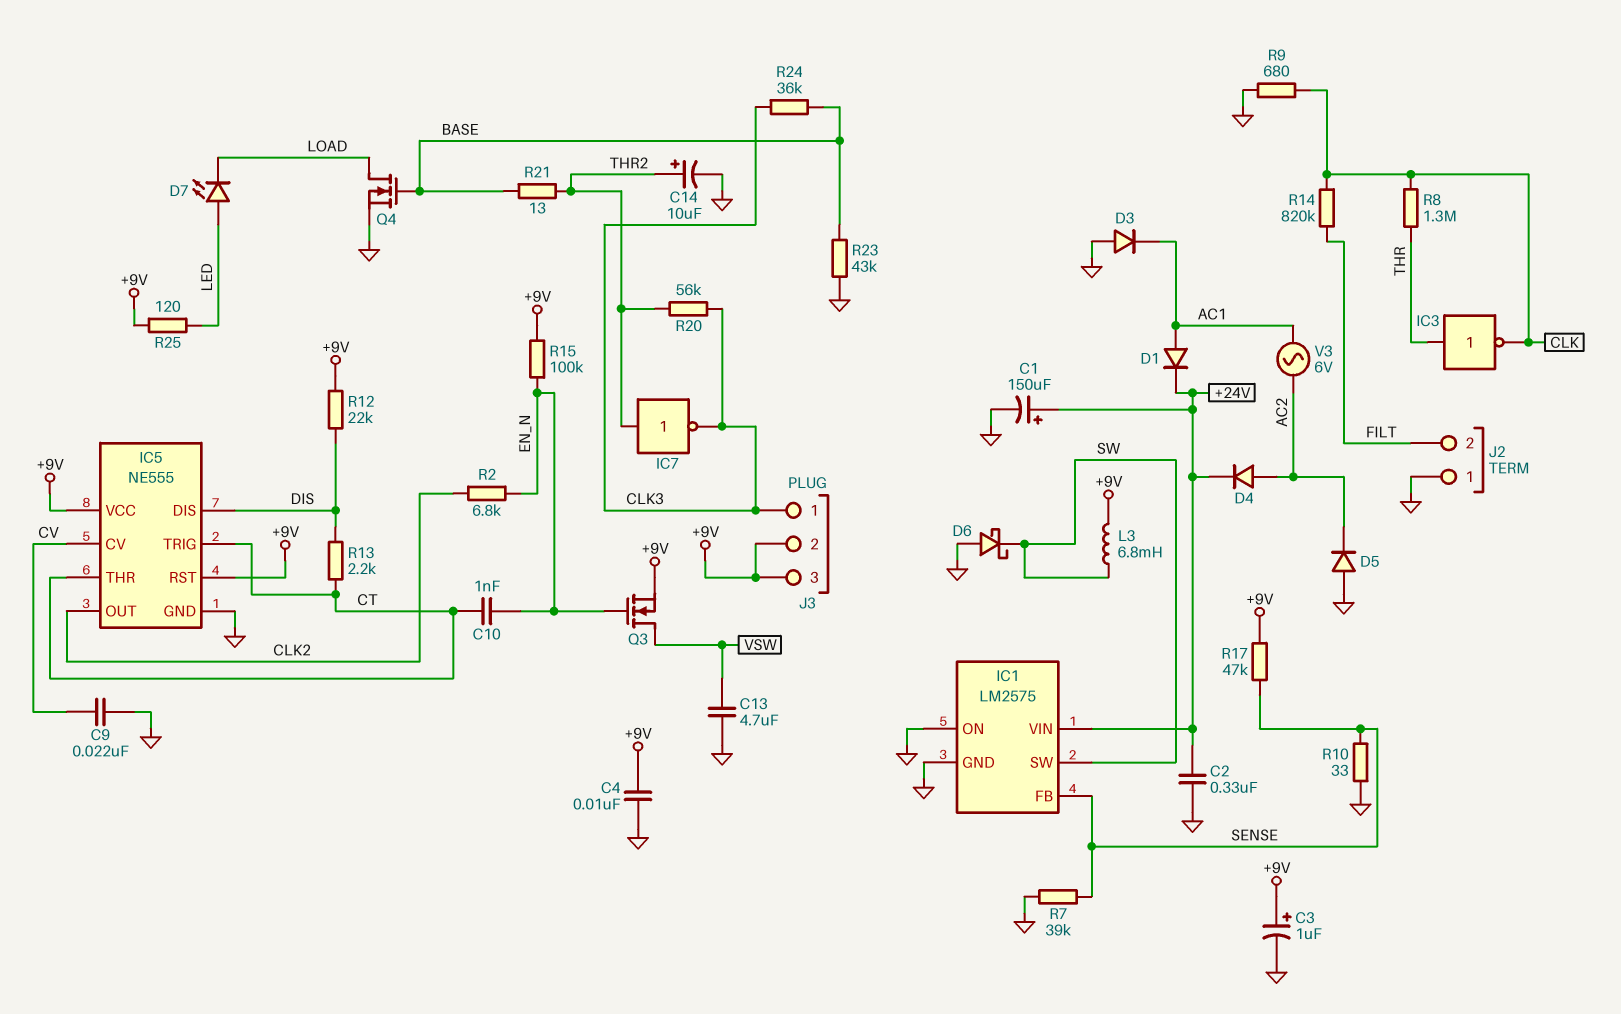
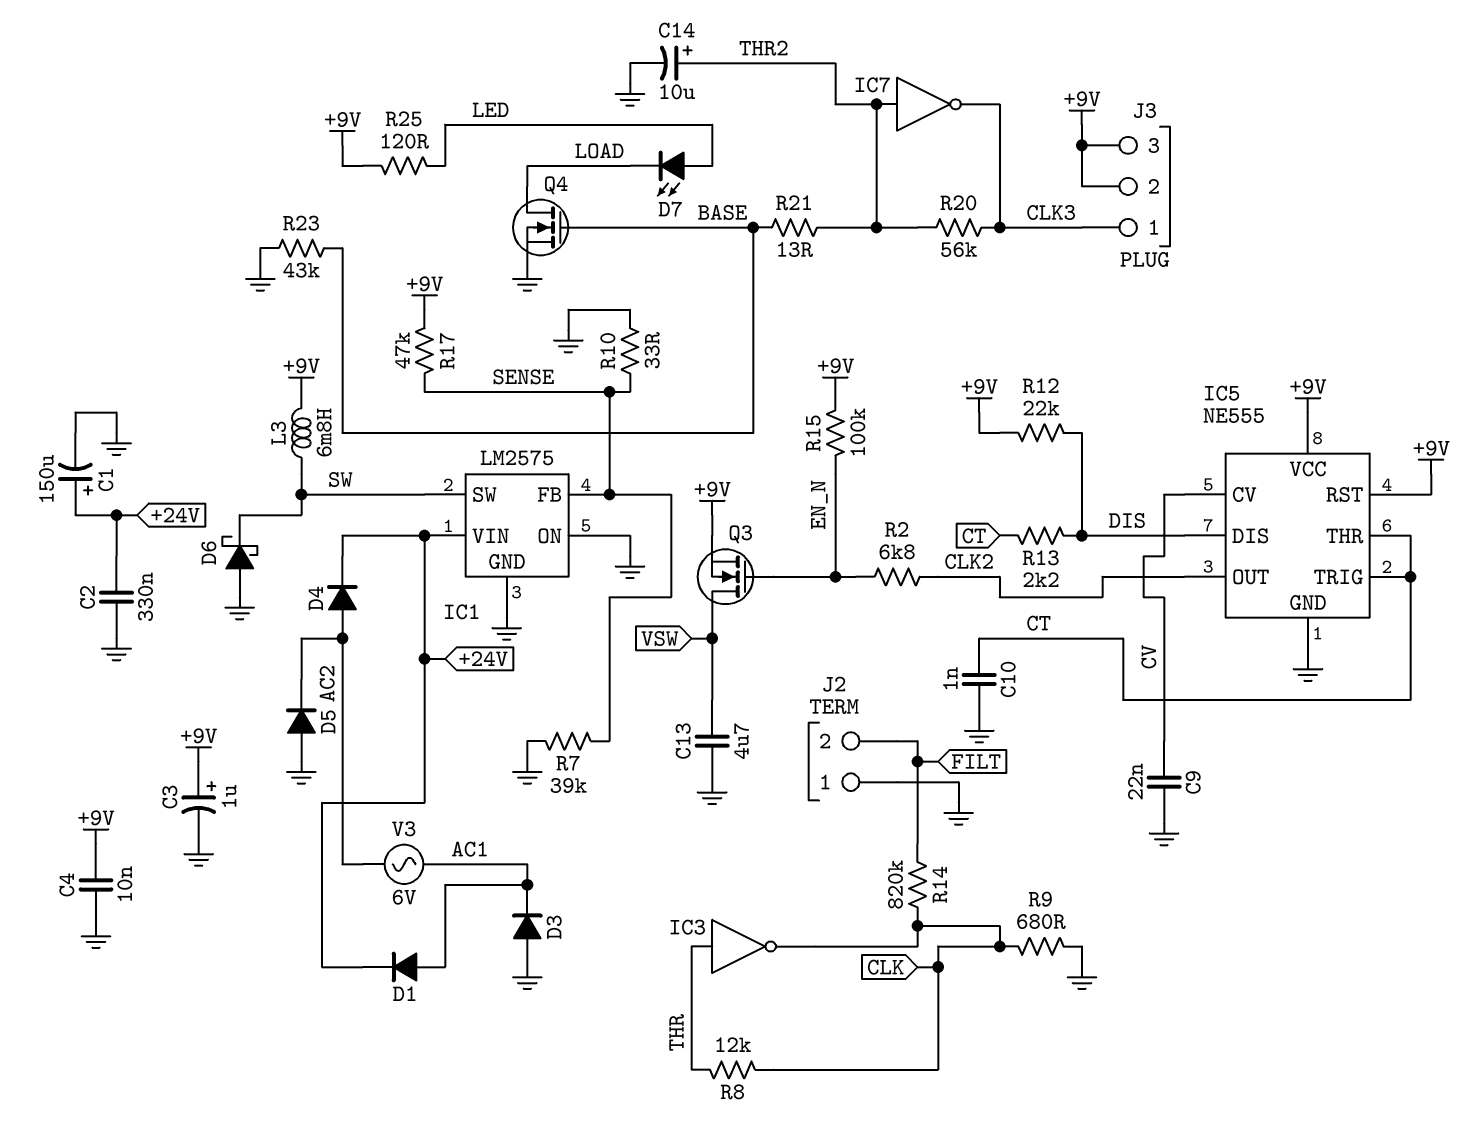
C10: 1nF (CT, EN_N) -> 1nF (CT, GND)
R8: 1.3M (CLK, THR) -> 12k (CLK, THR)
R24: 36k (BASE, CLK3) -> none

